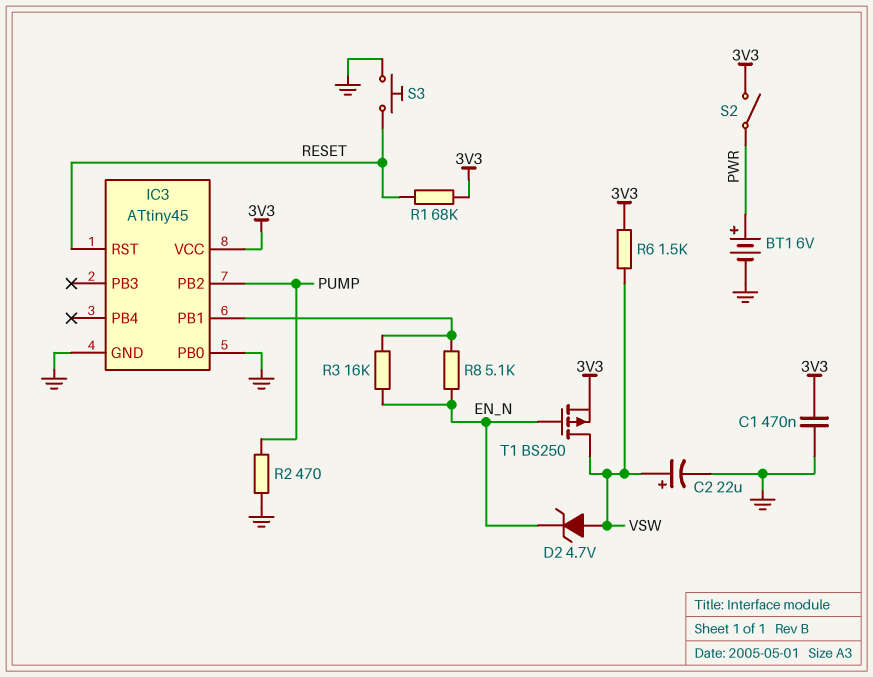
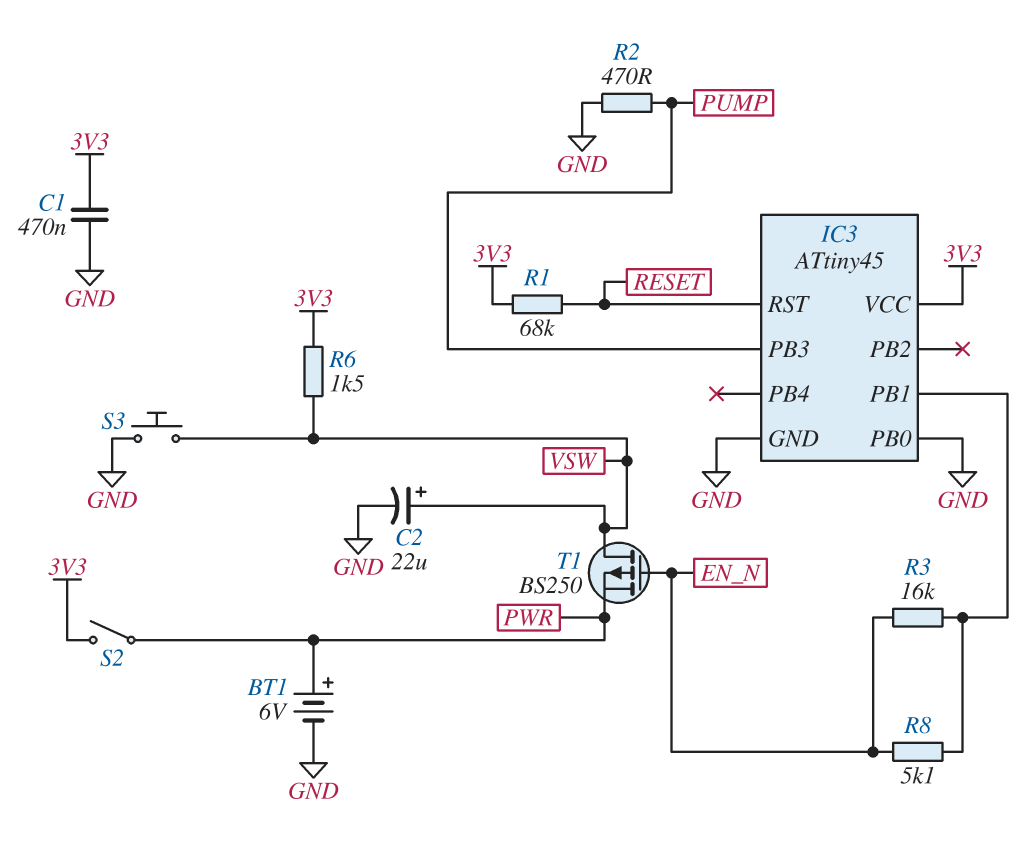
D2: zener 4.7V (A VSW, K EN_N) -> none
IC3 pin PB2: PUMP -> none
IC3 pin PB3: none -> PUMP
S3: button (GND, RESET) -> button (GND, VSW)
T1: PMOS BS250 (G EN_N, D VSW, S 3V3) -> PMOS BS250 (G EN_N, D VSW, S PWR)

